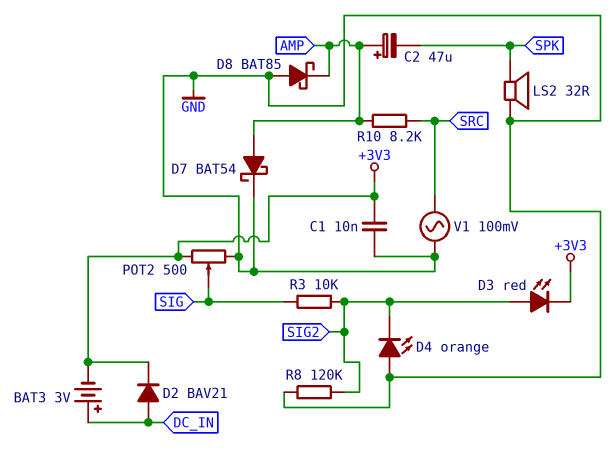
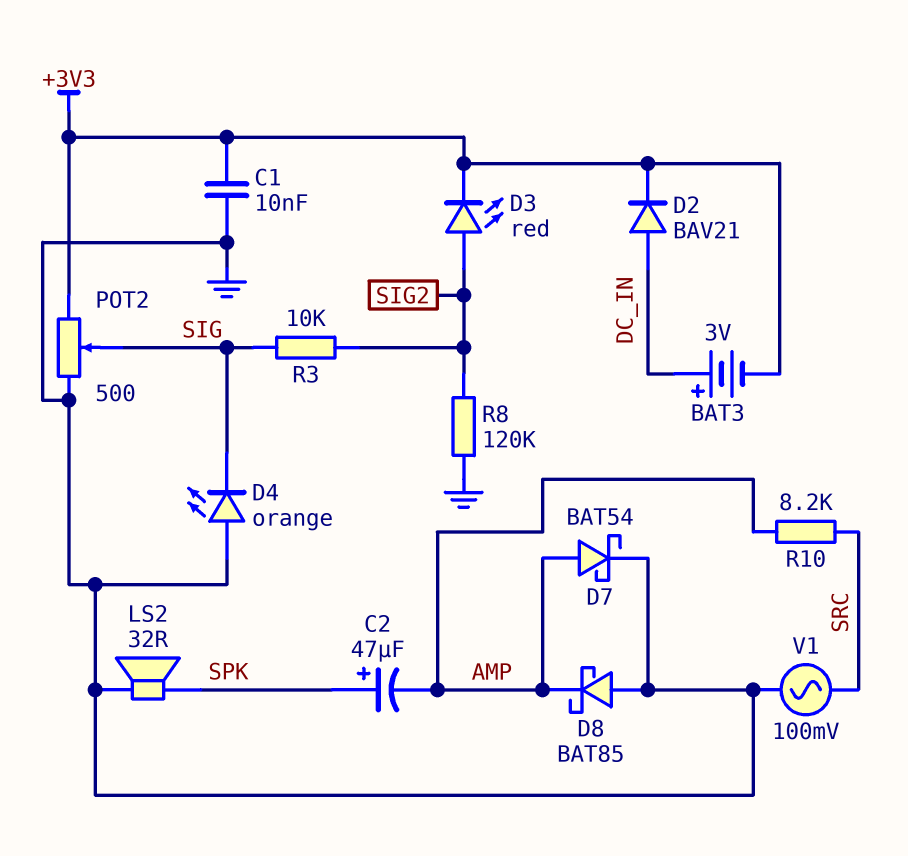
C2: 47uF (plus AMP, minus SPK) -> 47uF (plus SPK, minus AMP)
D4: LED orange (A GND, K SIG2) -> LED orange (A GND, K SIG)

